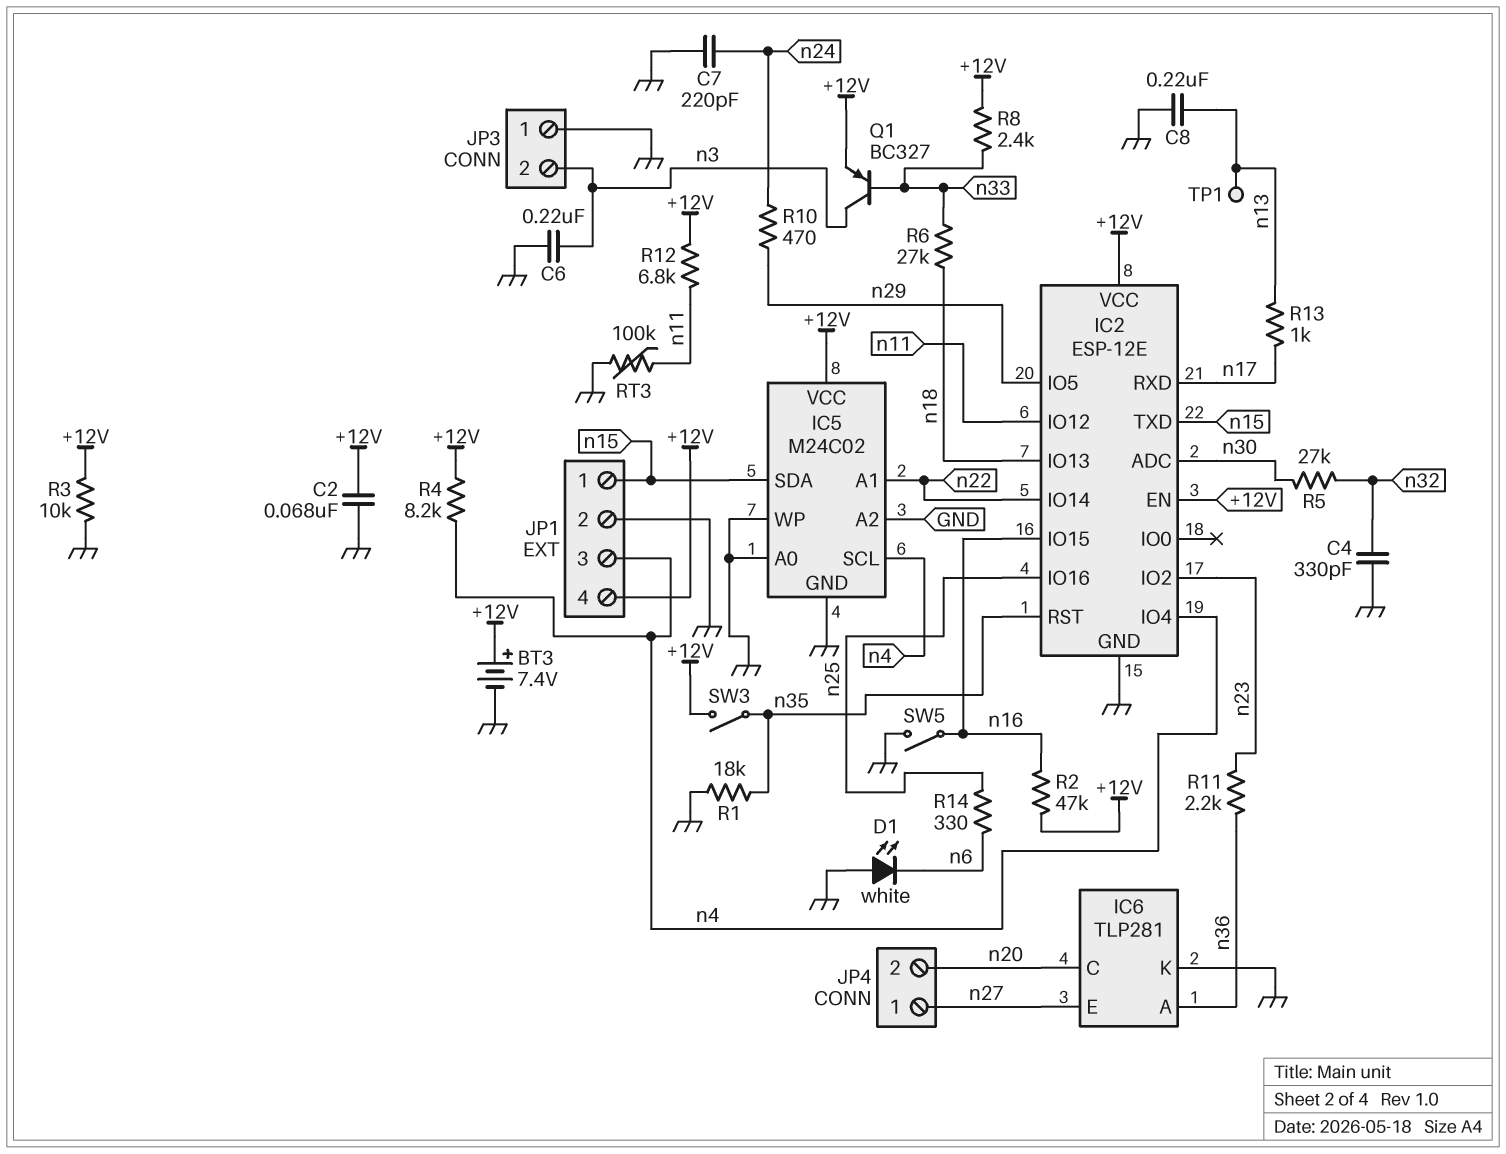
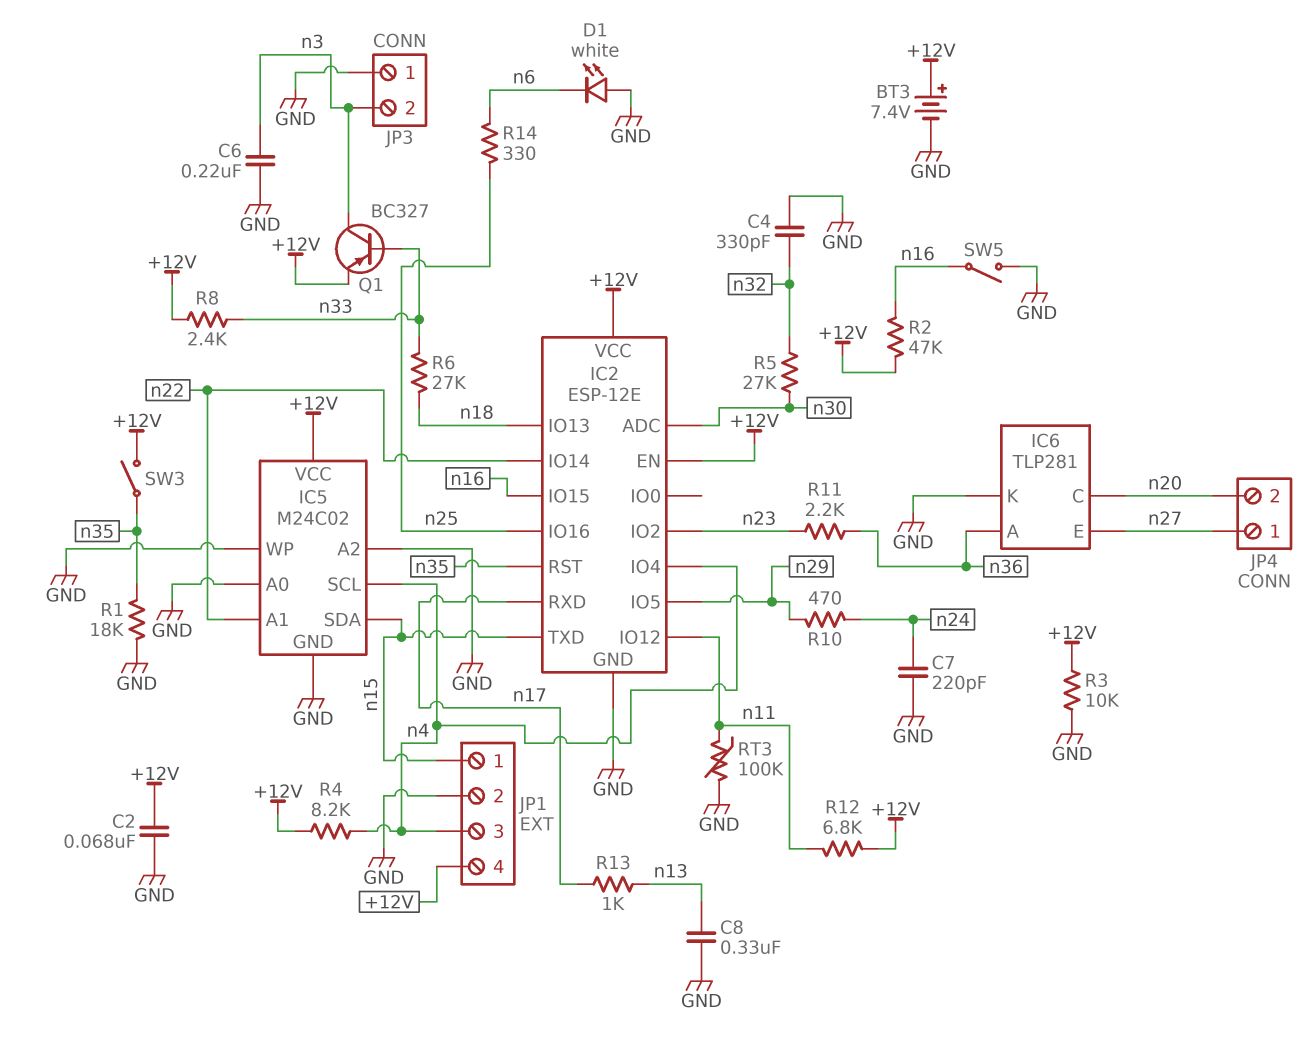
C8: 220nF (GND, n13) -> 330nF (GND, n13)
TP1: test point (n13) -> none

